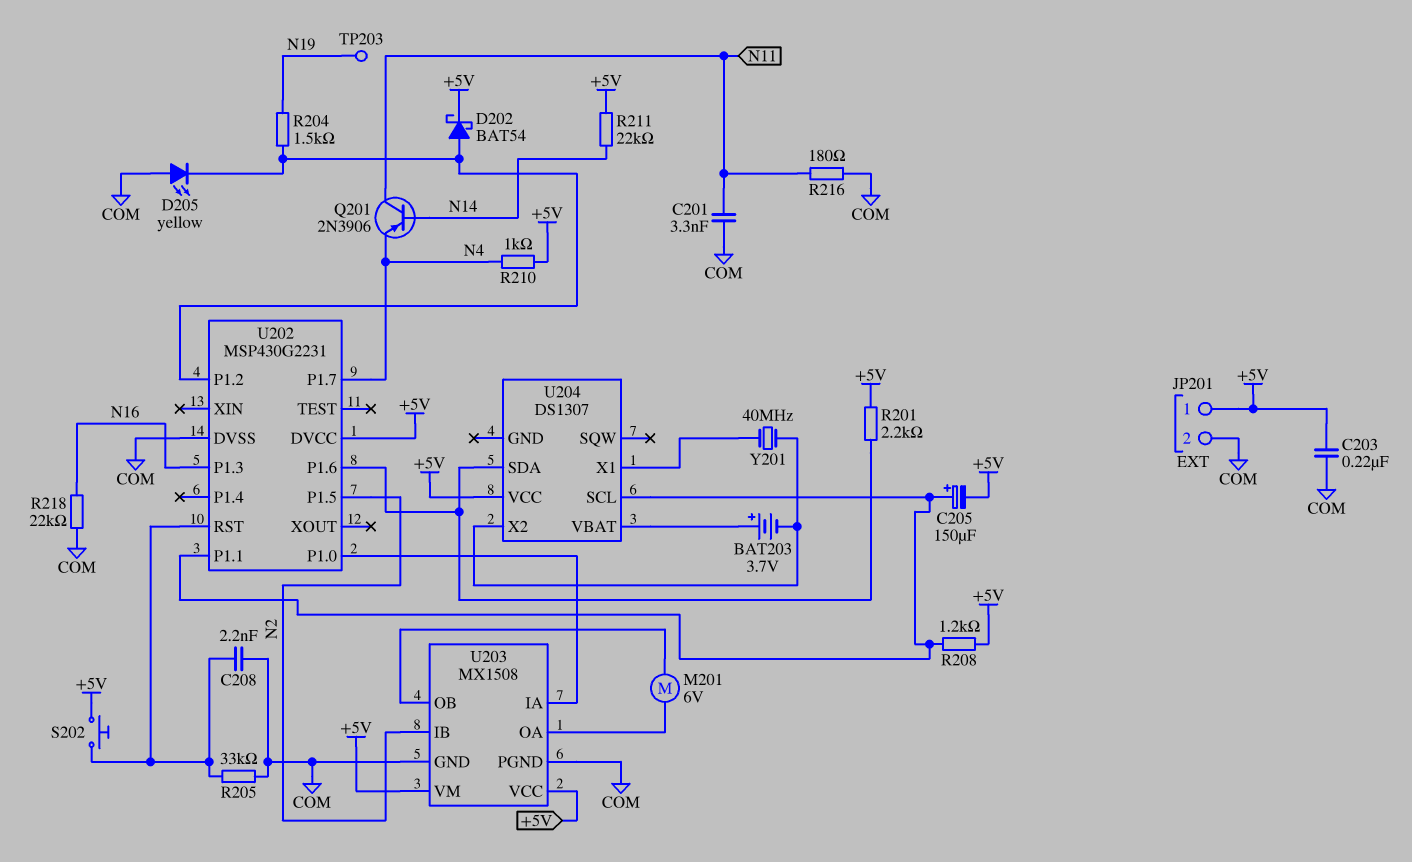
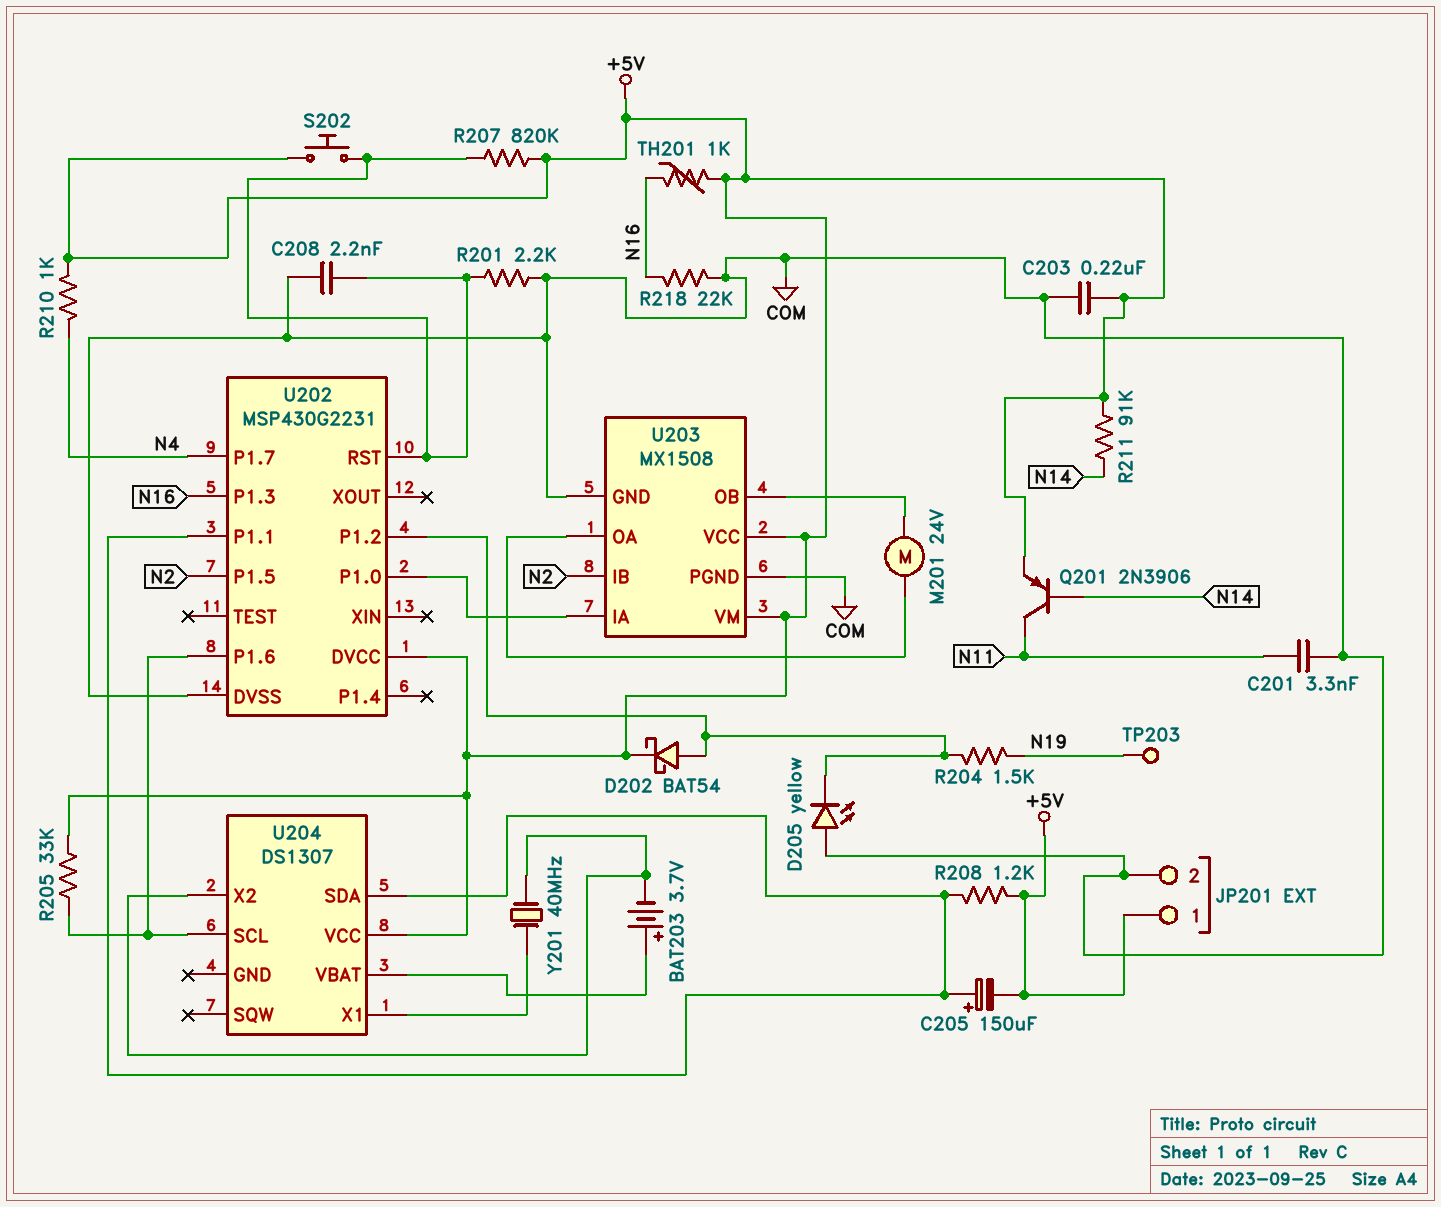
M201: motor 6V (U203/OA, U203/OB) -> motor 24V (U203/OA, U203/OB)
Q201: PNP 2N3906 (B N14, C N11, E N4) -> PNP 2N3906 (B N14, C N11, E +5V)
R201: 2.2k (+5V, U202/P1.6) -> 2.2k (COM, U202/RST)
R205: 33k (COM, U202/RST) -> 33k (+5V, U202/P1.6)
R207: none -> 820k (+5V, U202/RST)
R211: 22k (+5V, N14) -> 91k (+5V, N14)
R216: 180 (COM, N11) -> none
TH201: none -> 1k (+5V, N16)
U204 pin SCL: U202/P1.1 -> U202/P1.6
U204 pin SDA: U202/P1.6 -> U202/P1.1

